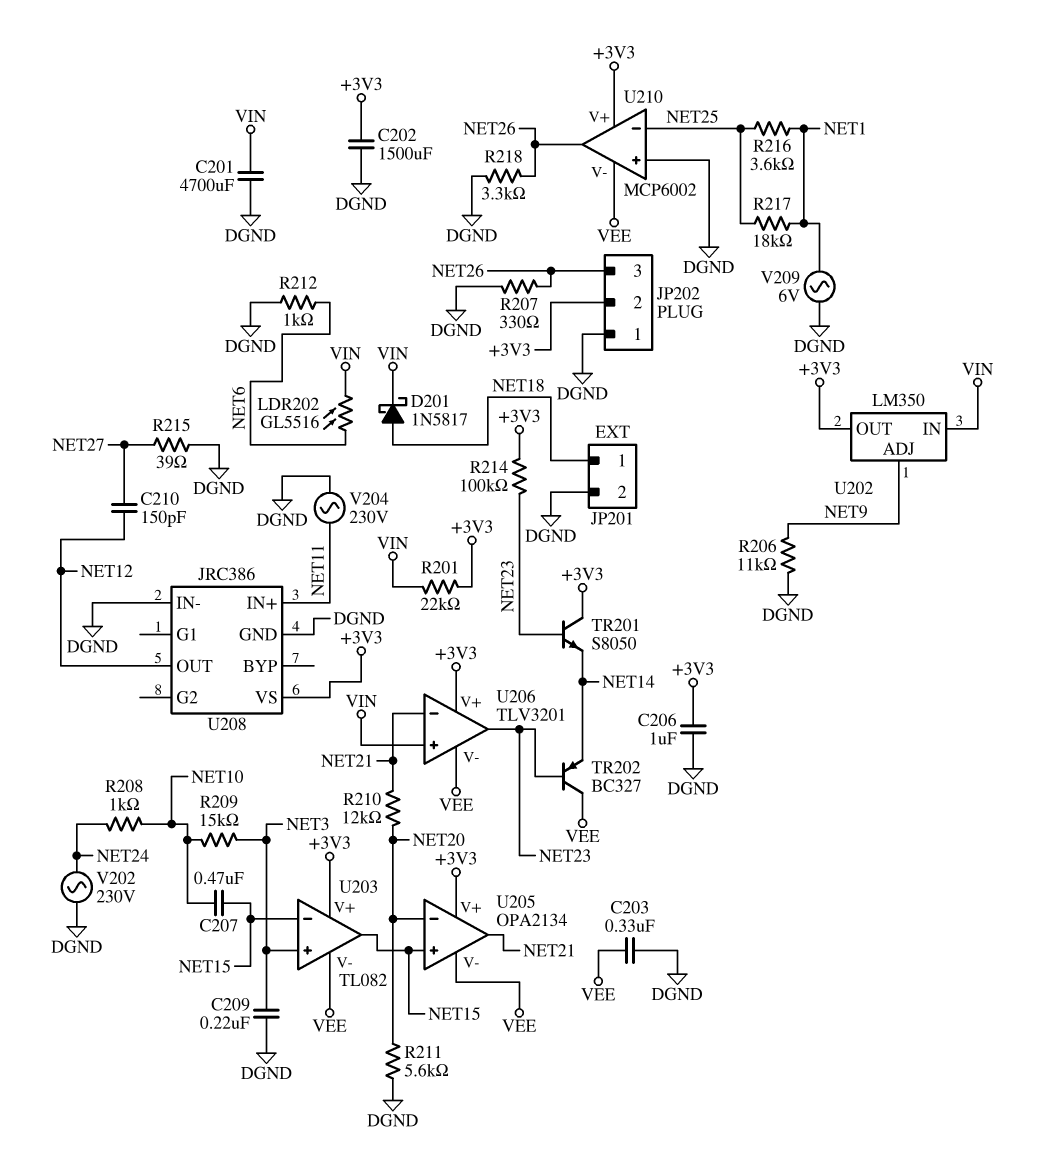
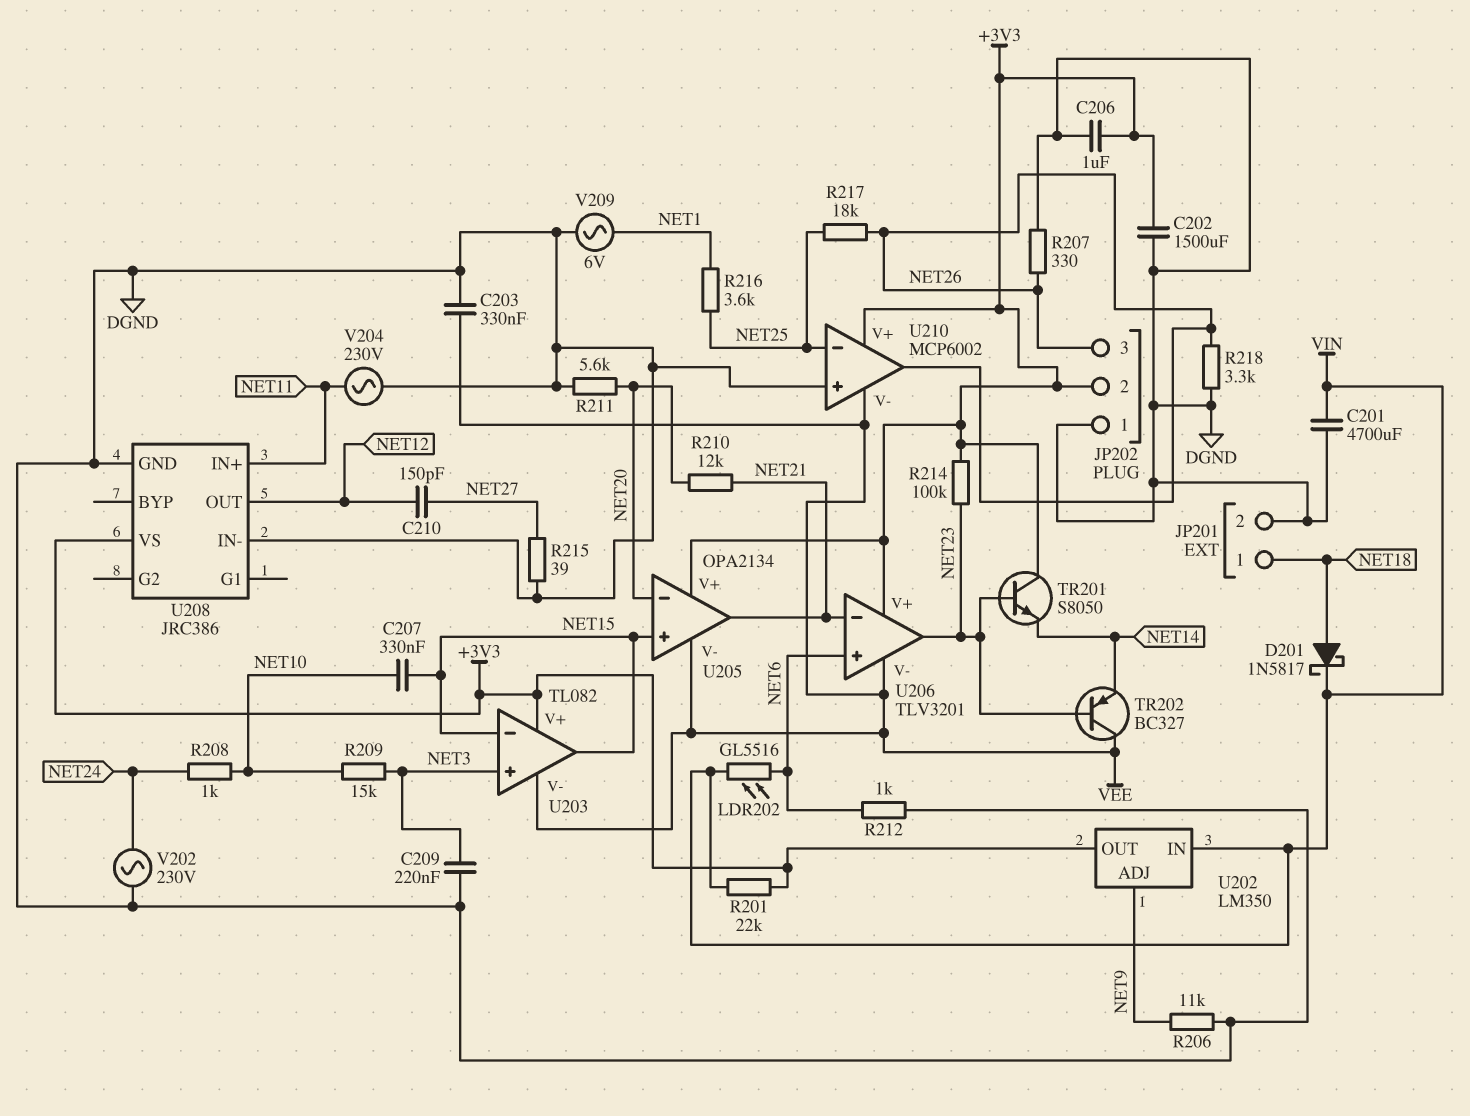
C207: 470nF (NET10, NET15) -> 330nF (NET10, NET15)
R217: 18k (NET1, NET25) -> 18k (NET25, NET26)
U206 pin in+: VIN -> NET6

